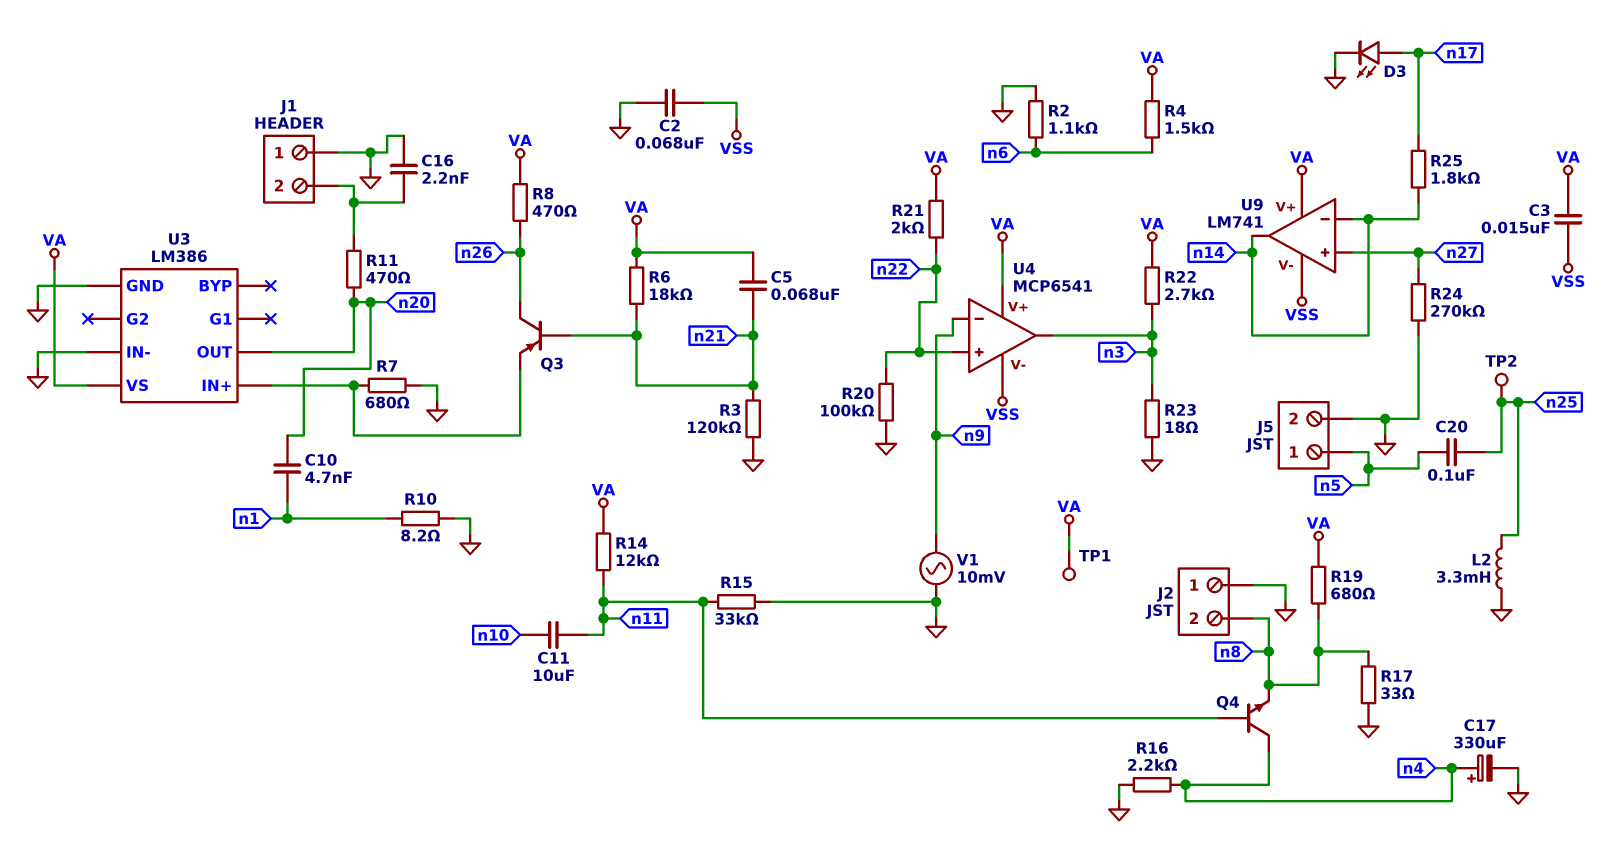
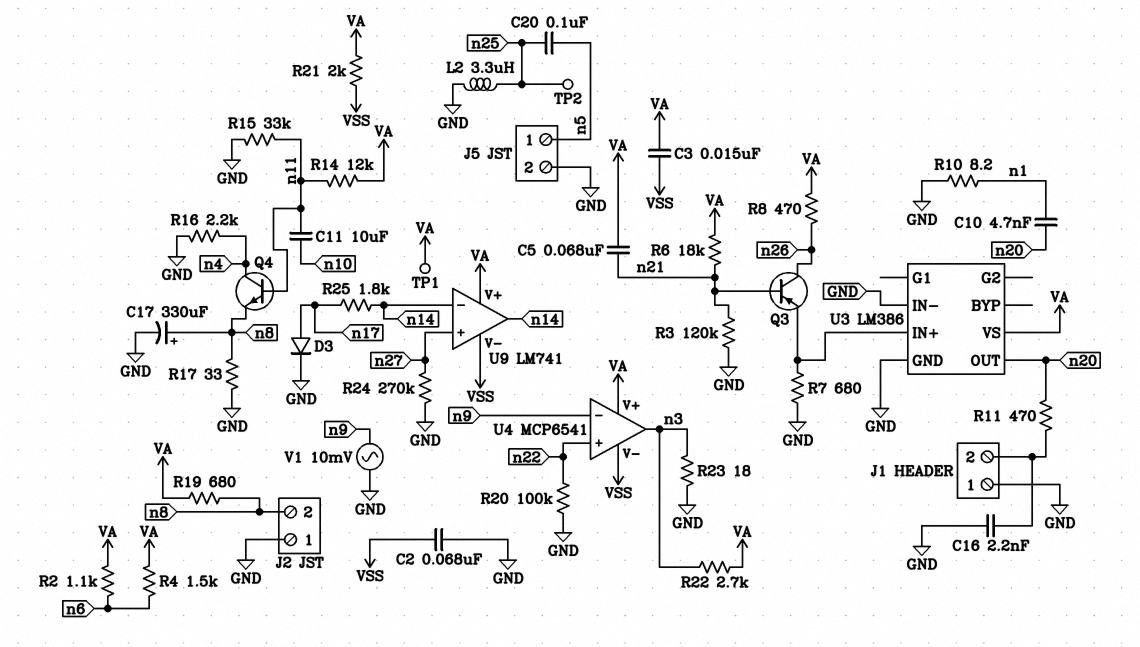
C17: 330uF (plus n4, minus GND) -> 330uF (plus n8, minus GND)
D3: LED (A n17, K GND) -> diode (A n17, K GND)
L2: 3.3mH (GND, n25) -> 3.3uH (GND, n25)
R2: 1.1k (GND, n6) -> 1.1k (VA, n6)
R21: 2k (VA, n22) -> 2k (VA, VSS)

